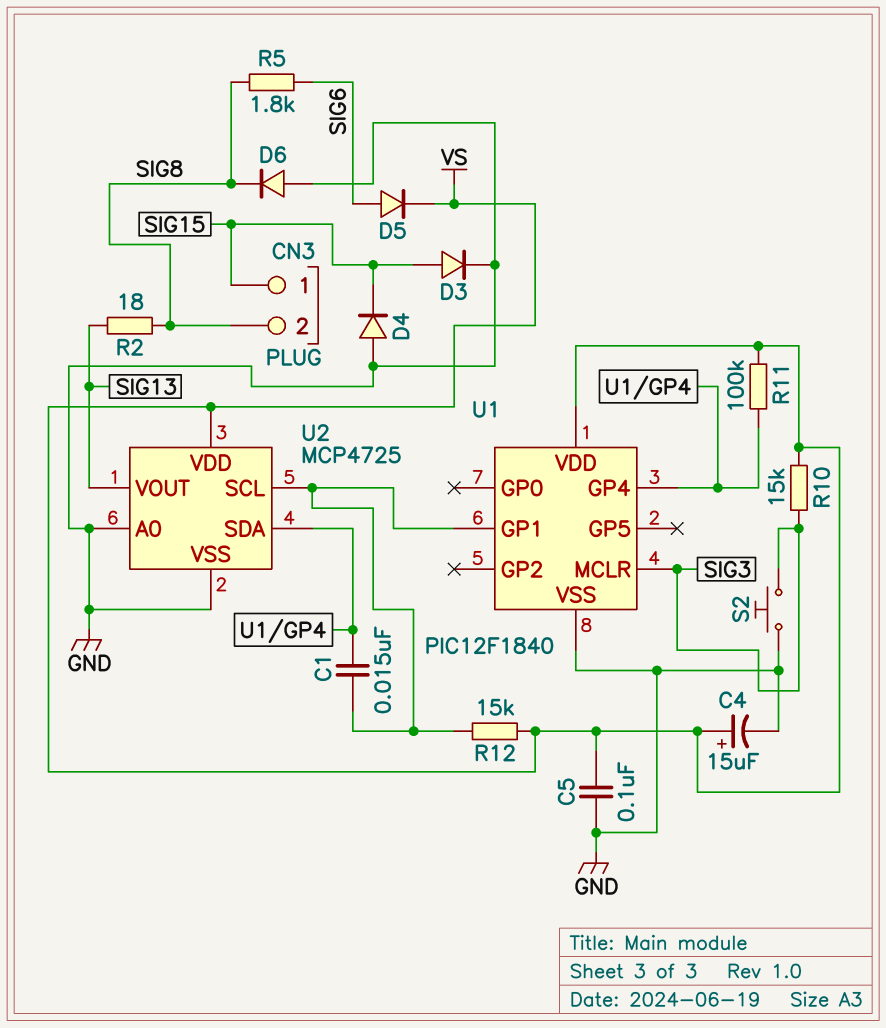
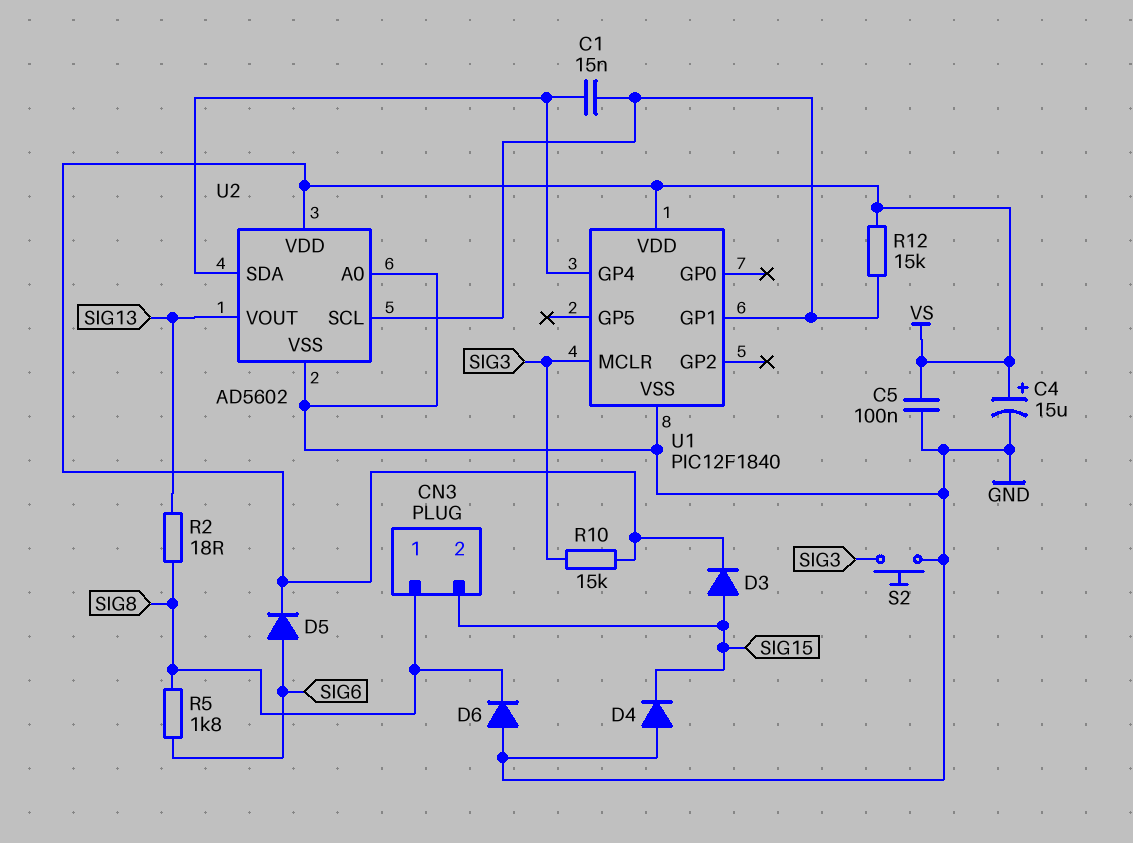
CN3 pin 1: SIG15 -> SIG8
CN3 pin 2: SIG8 -> SIG15
D3: diode (A SIG15, K GND) -> diode (A SIG15, K VS)
R11: 100k (U1/GP4, VS) -> none
U2: MCP4725 -> AD5602

